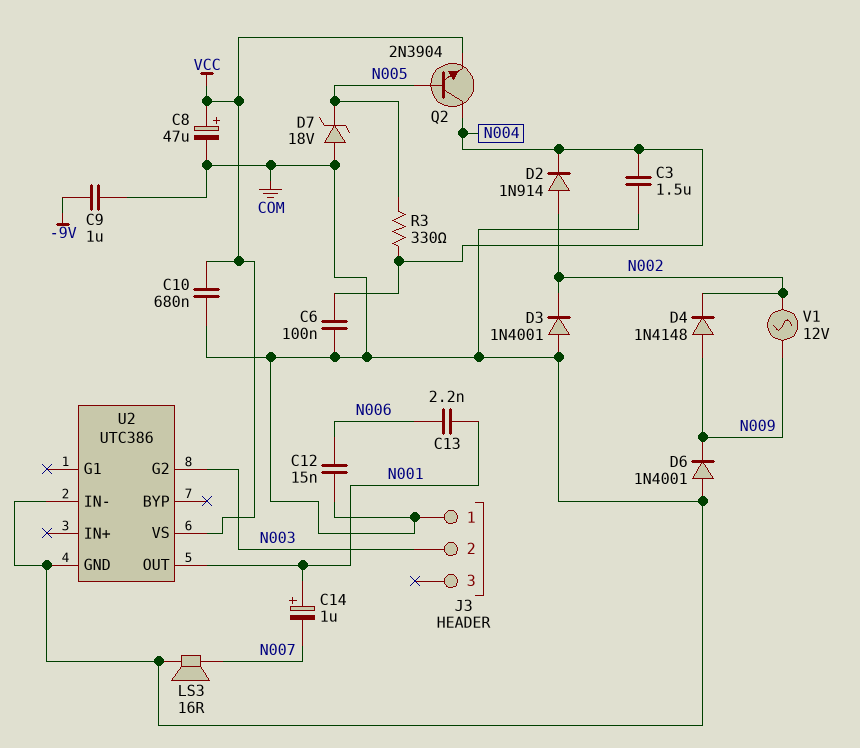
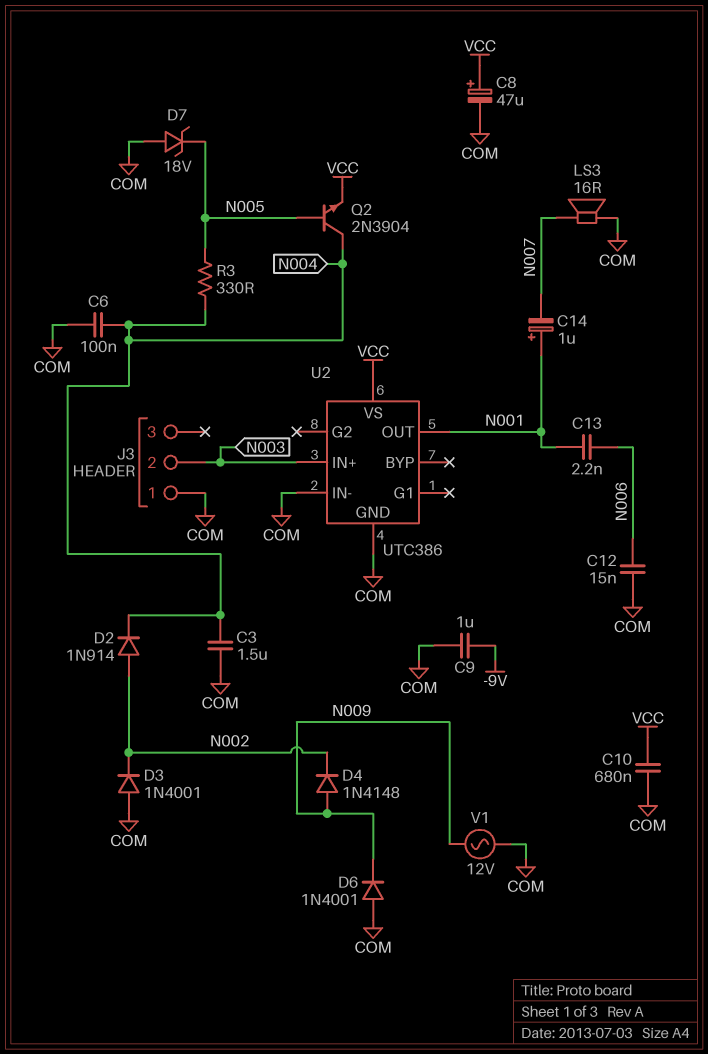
U2 pin G2: N003 -> none
U2 pin IN+: none -> N003
V1: AC 12V (N002, N009) -> AC 12V (COM, N009)

